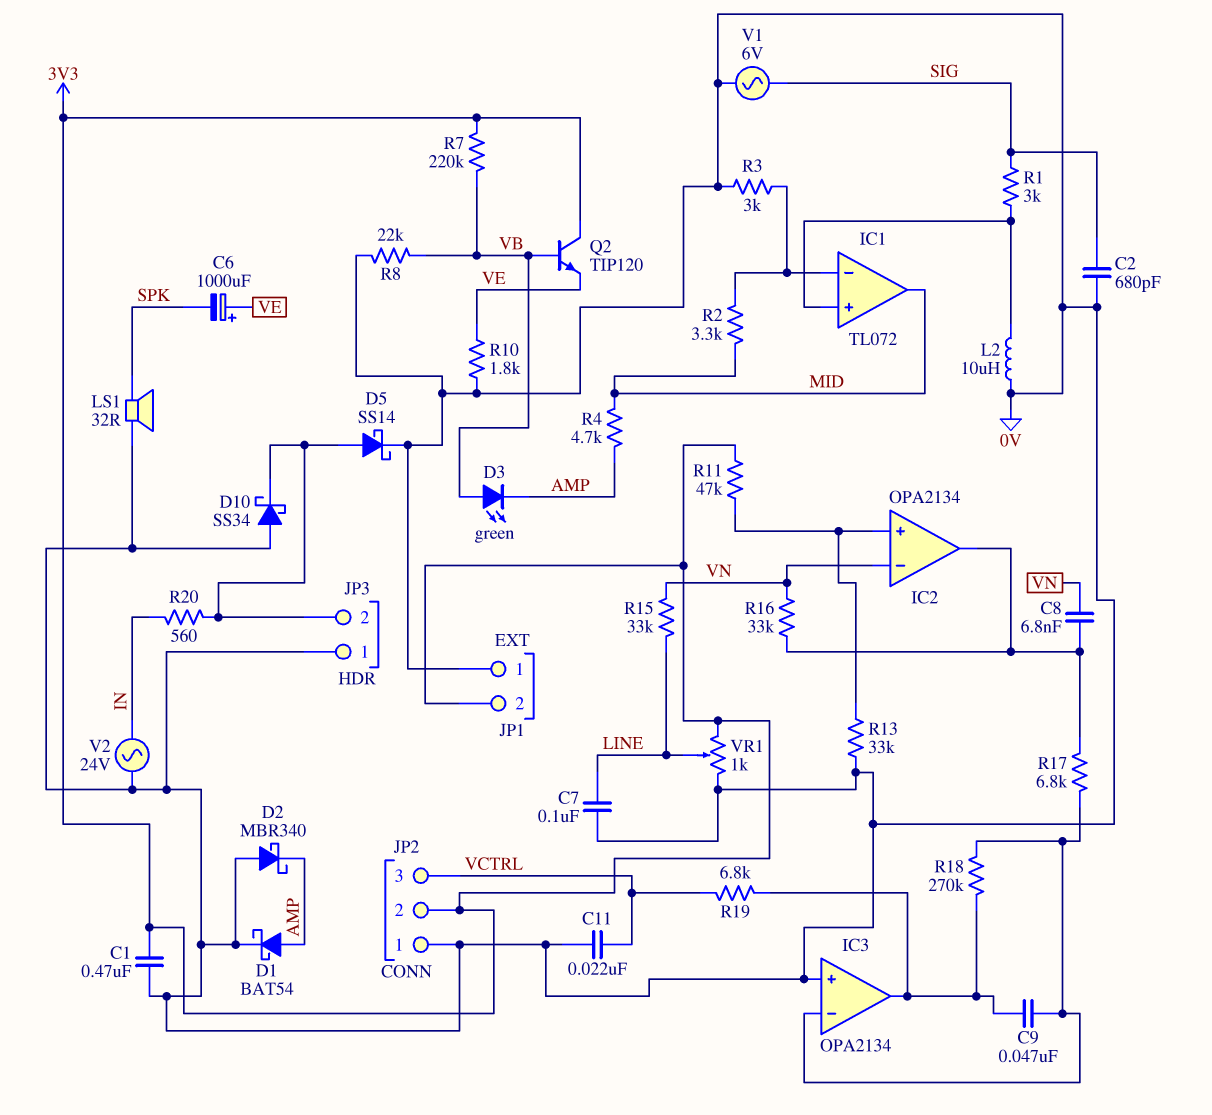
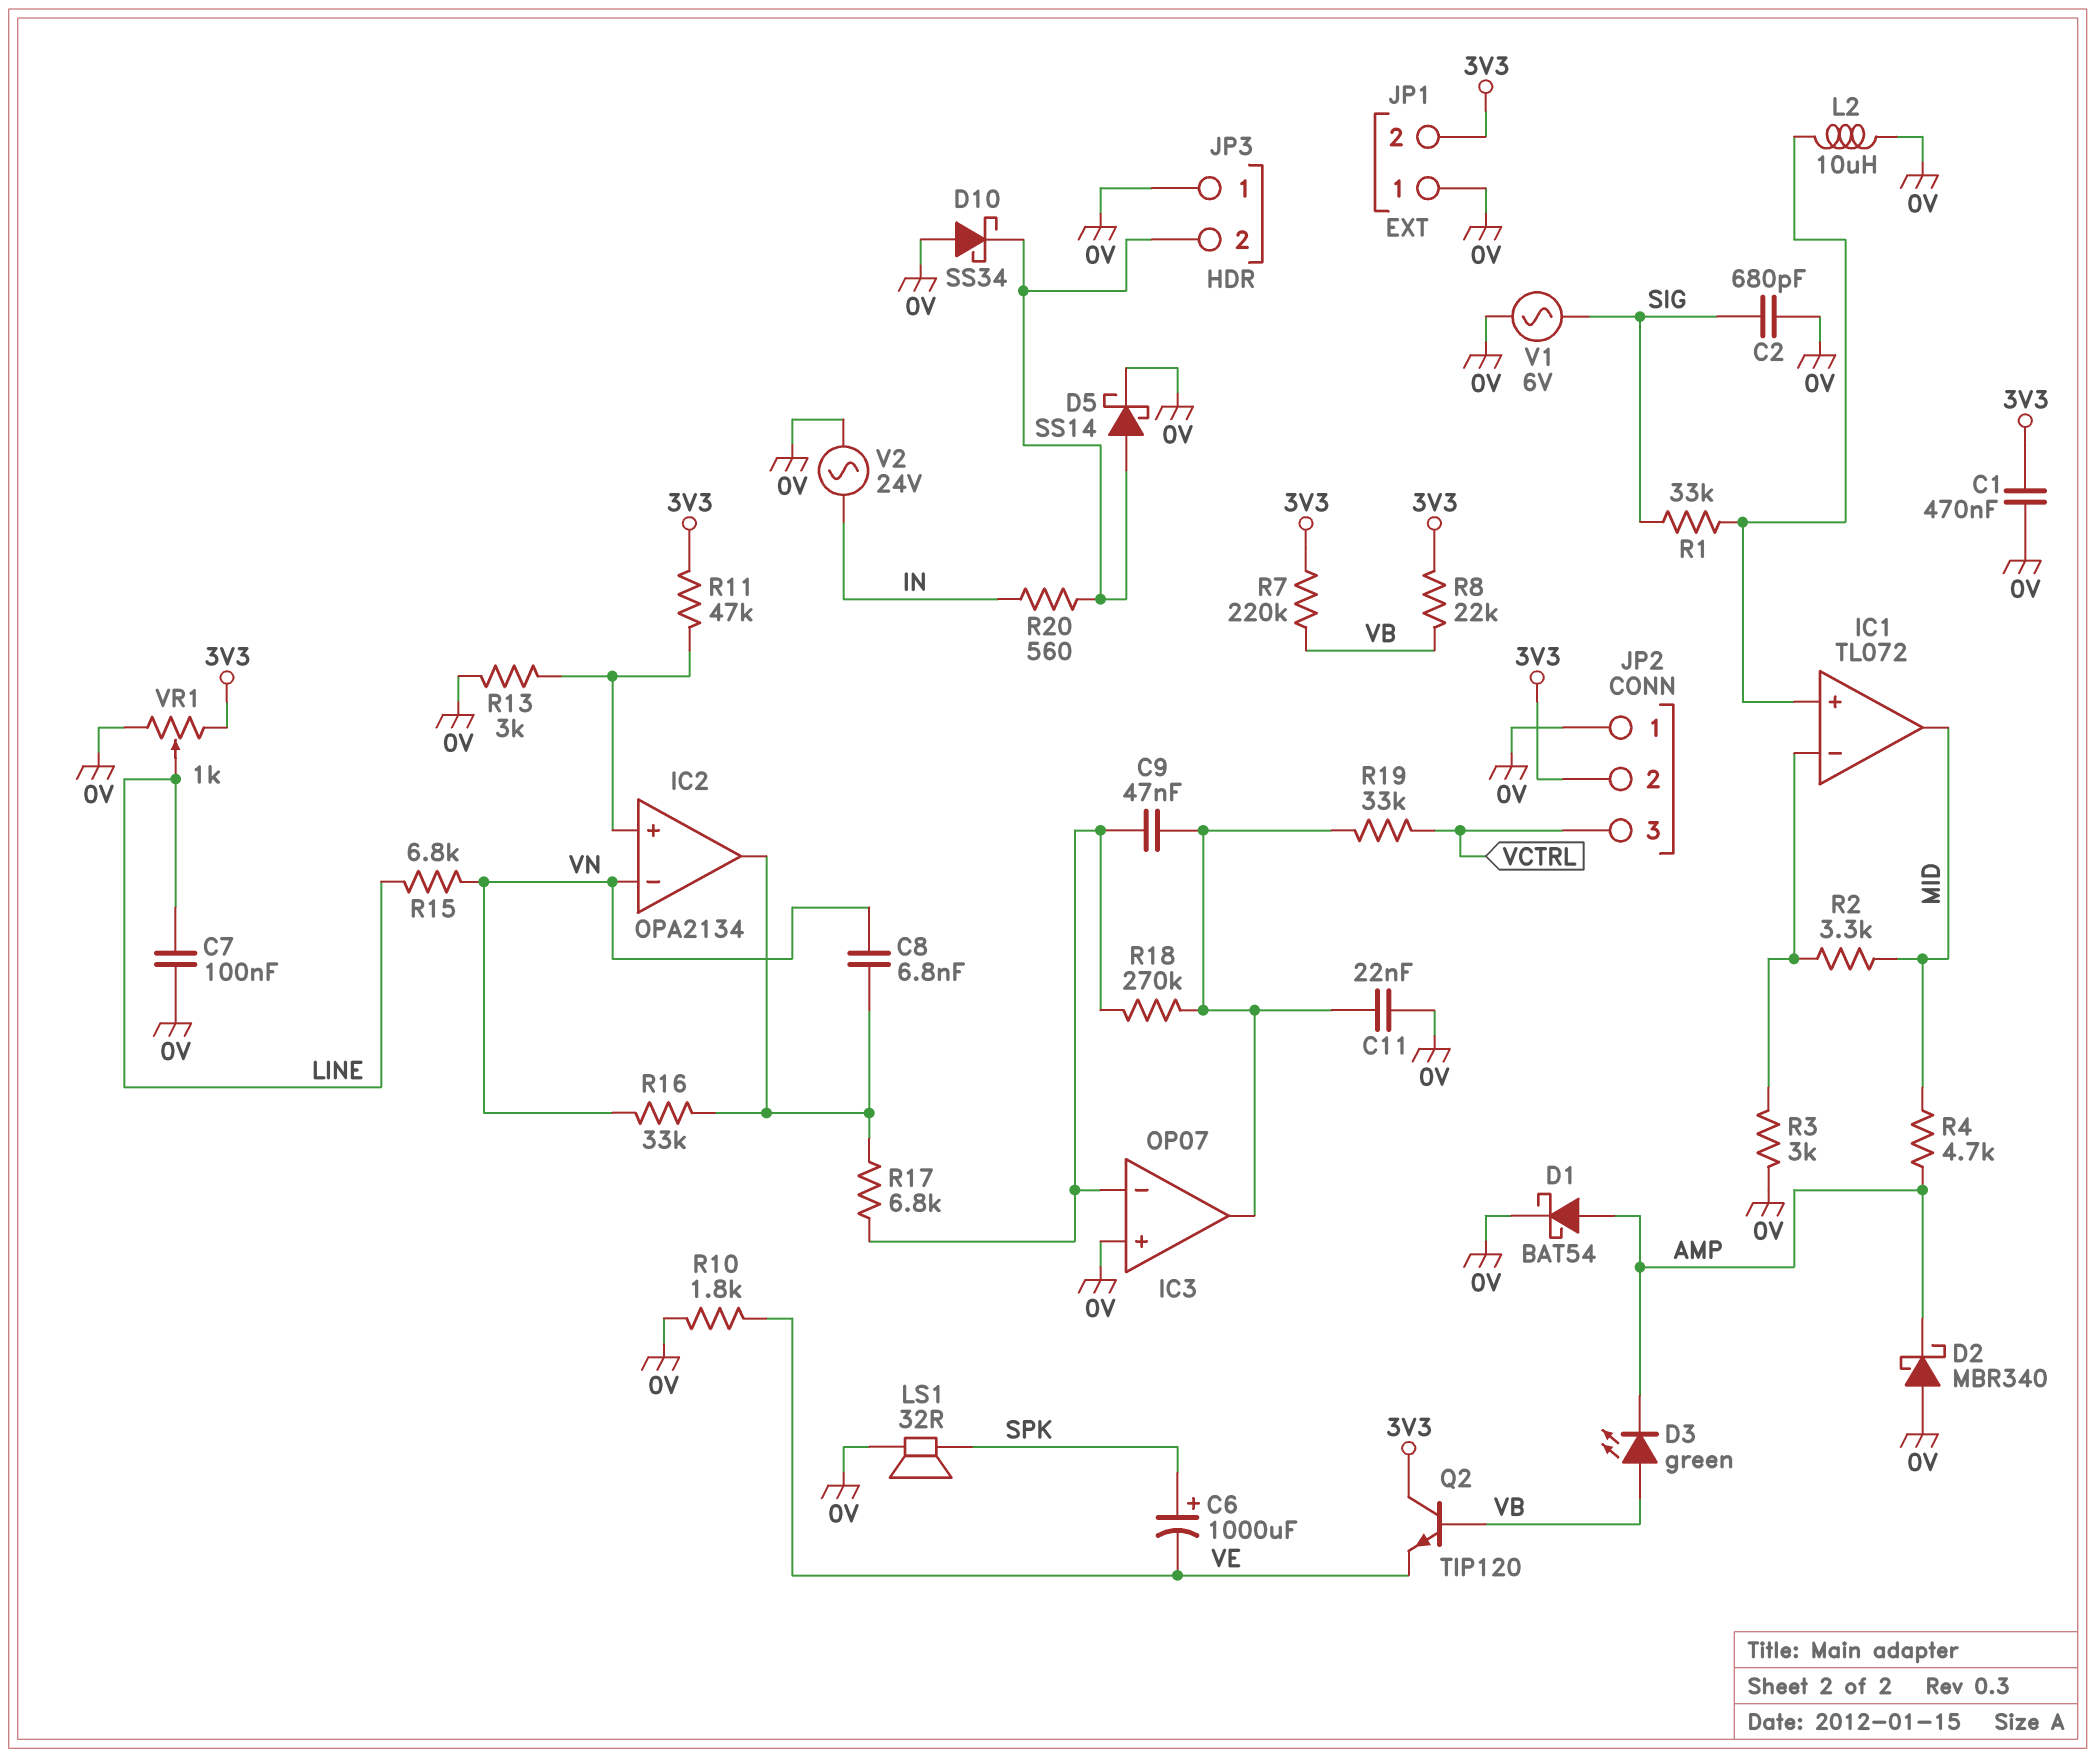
C6: 1000uF (plus VE, minus SPK) -> 1000uF (plus SPK, minus VE)
C11: 22nF (0V, VCTRL) -> 22nF (0V, IC3/out)
IC3: OPA2134 -> OP07
R1: 3k (IC1/in+, SIG) -> 33k (IC1/in+, SIG)
R8: 22k (0V, VB) -> 22k (3V3, VB)
R13: 33k (0V, IC2/in+) -> 3k (0V, IC2/in+)
R15: 33k (LINE, VN) -> 6.8k (LINE, VN)
R19: 6.8k (IC3/out, VCTRL) -> 33k (IC3/out, VCTRL)

